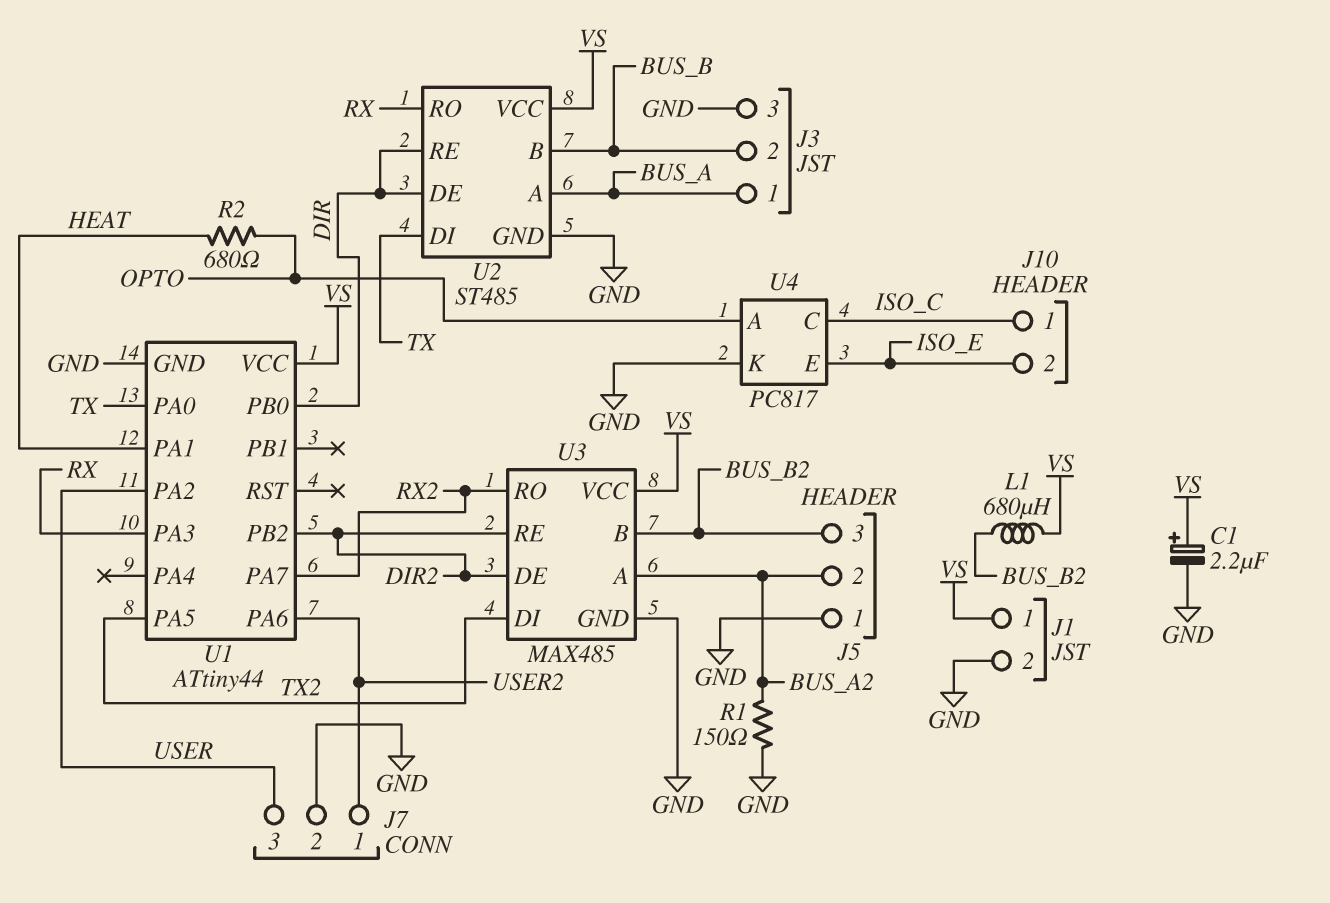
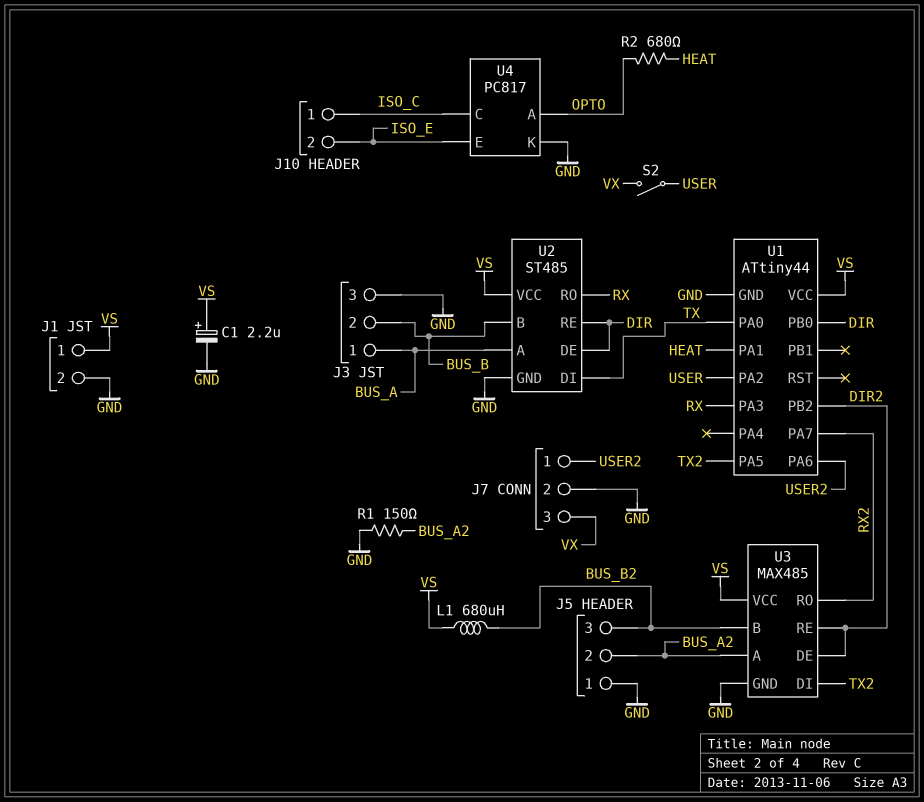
J7 pin 3: USER -> VX
S2: none -> switch (USER, VX)

